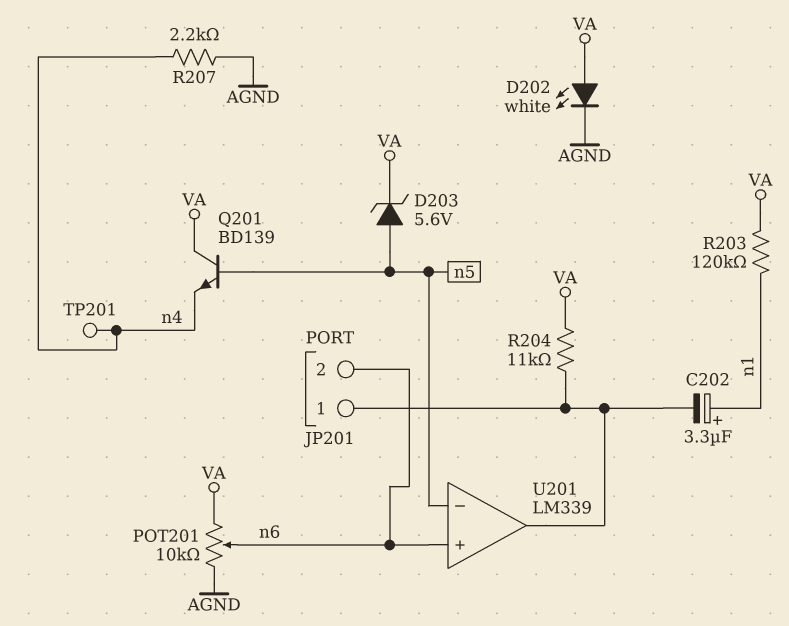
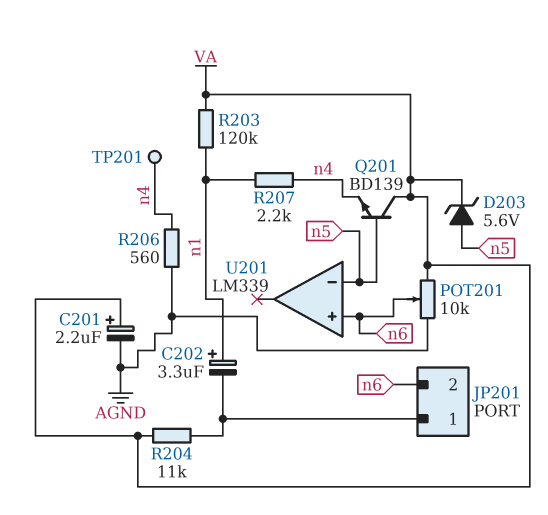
C201: none -> 2.2uF (plus VA, minus AGND)
D202: LED white (A VA, K AGND) -> none
R206: none -> 560 (AGND, n4)
R207: 2.2k (AGND, n4) -> 2.2k (n1, n4)
U201 pin out: JP201/1 -> none

